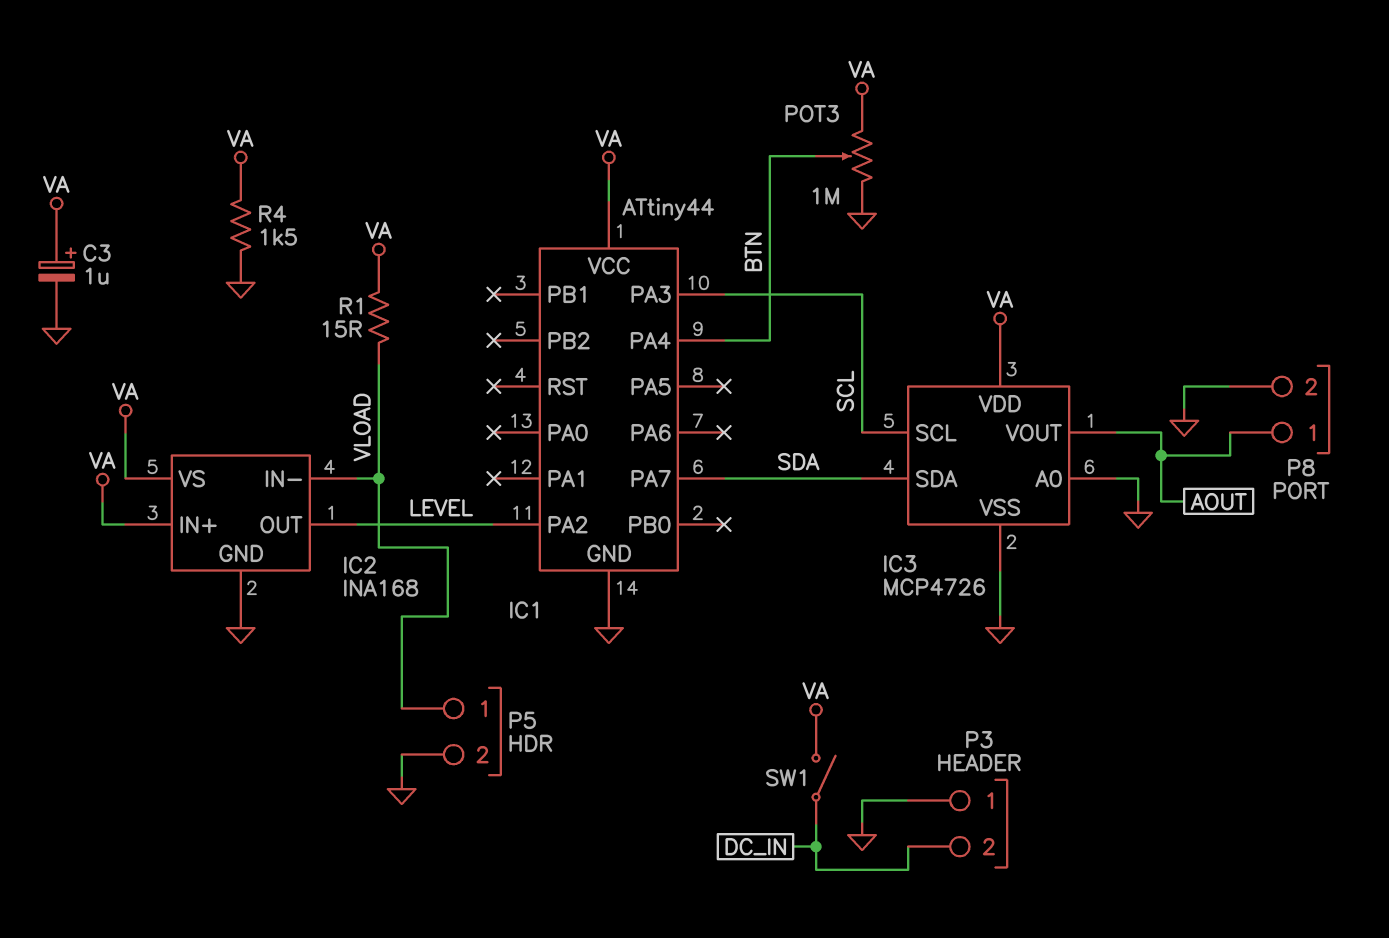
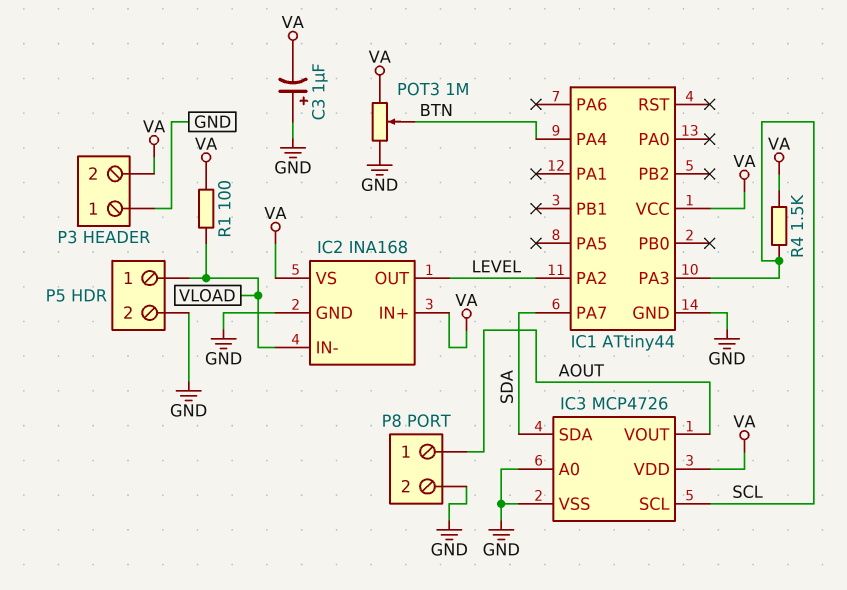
C3: 1uF (plus VA, minus GND) -> 1uF (plus GND, minus VA)
P3 pin 2: DC_IN -> VA
R1: 15 (VA, VLOAD) -> 100 (VA, VLOAD)
R4: 1.5k (GND, VA) -> 1.5k (SCL, VA)
SW1: switch (DC_IN, VA) -> none

